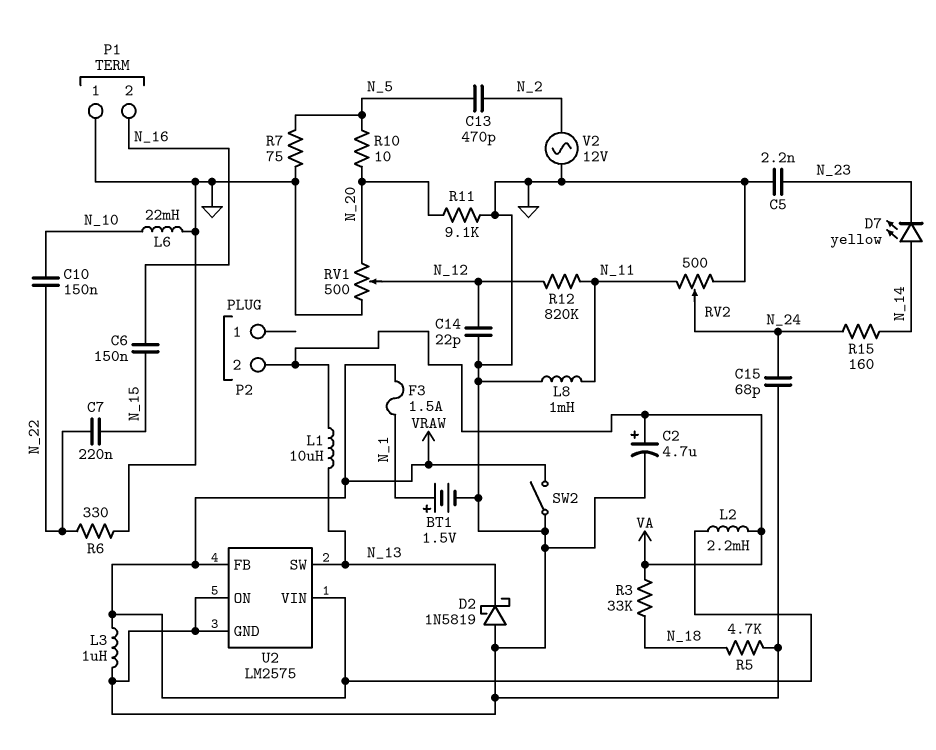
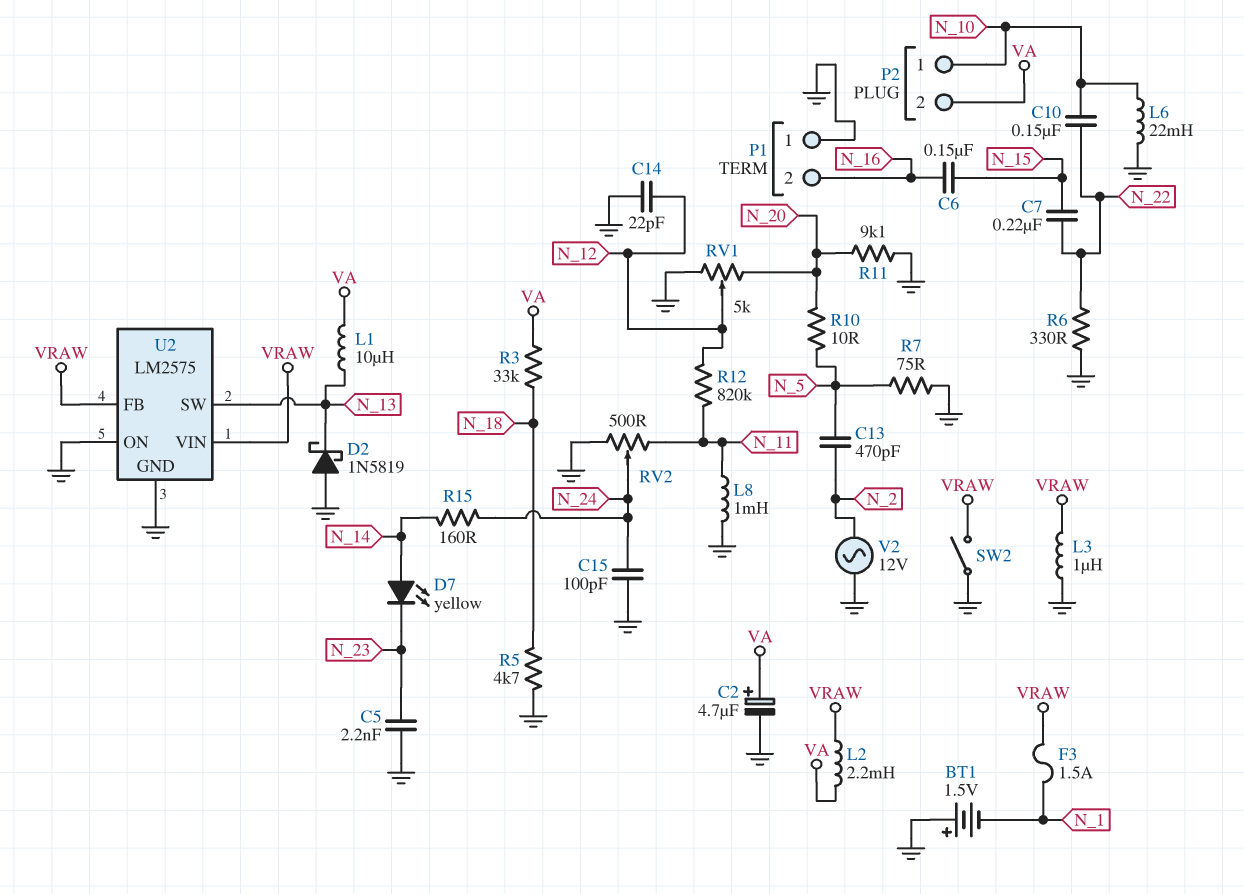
BT1: 1.5V (plus N_1, minus GND) -> 1.5V (plus GND, minus N_1)
C15: 68pF (GND, N_24) -> 100pF (GND, N_24)
P2 pin 1: none -> N_10
RV1: 500 (GND, N_20, wiper N_12) -> 5k (GND, N_20, wiper N_12)

